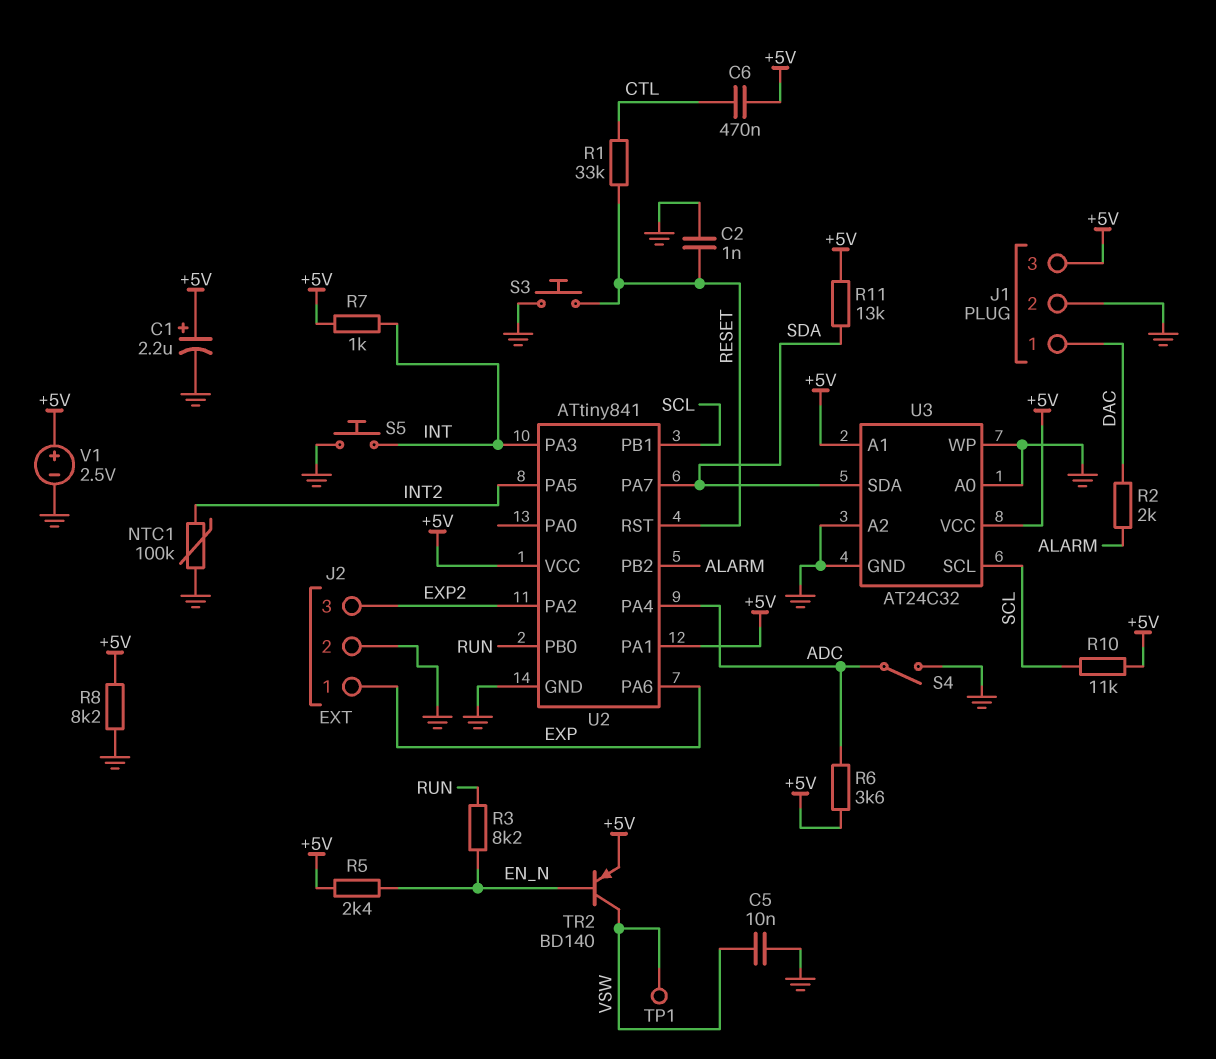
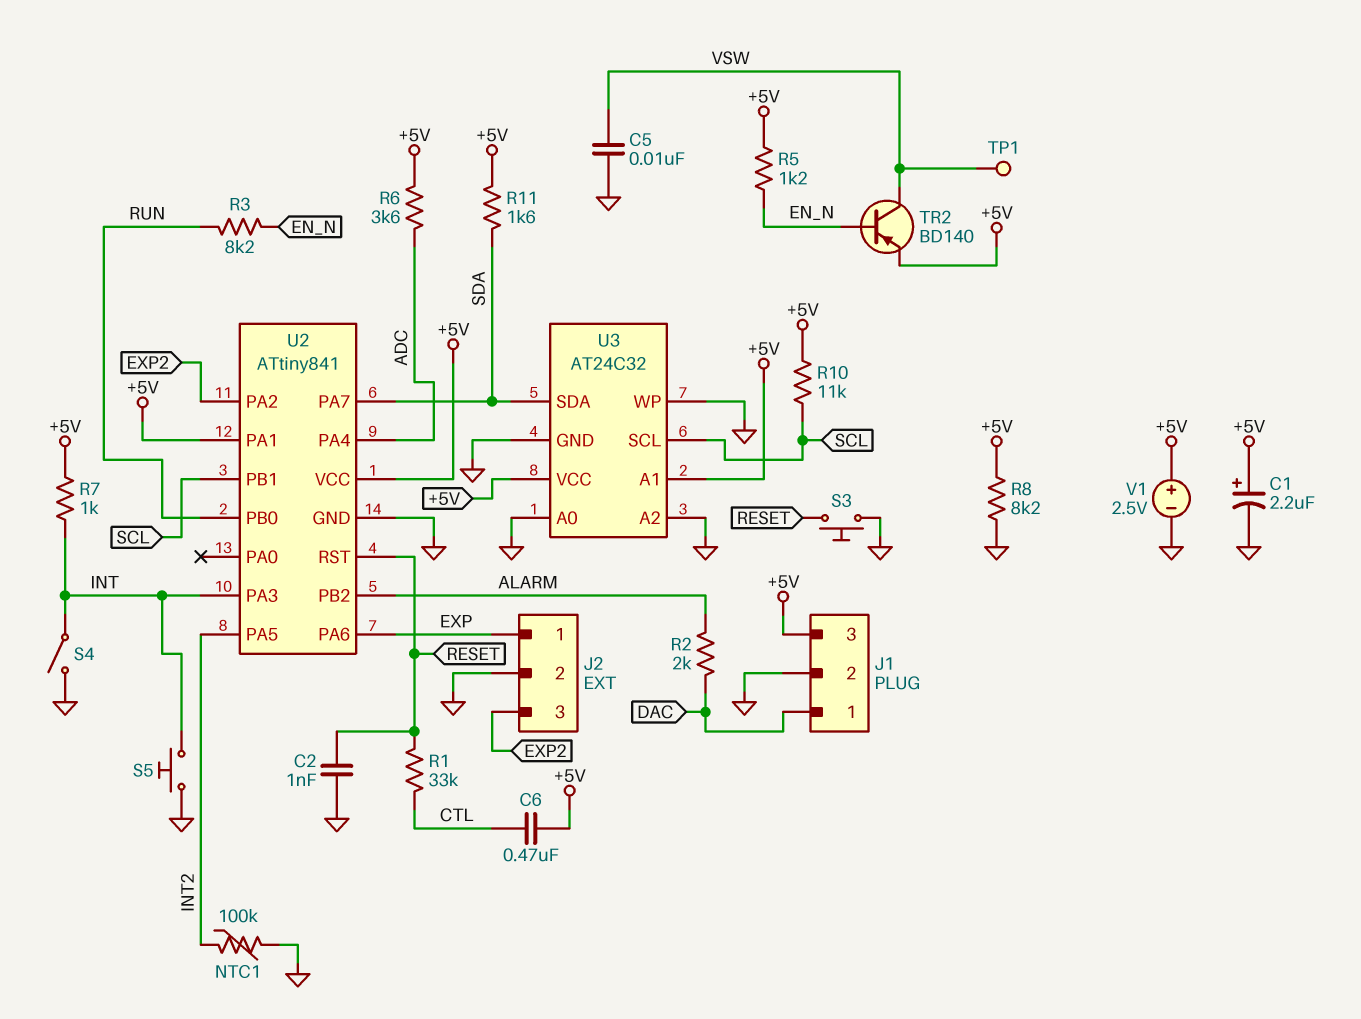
R5: 2.4k (+5V, EN_N) -> 1.2k (+5V, EN_N)
R11: 13k (+5V, SDA) -> 1.6k (+5V, SDA)
S4: switch (ADC, GND) -> switch (GND, INT)

